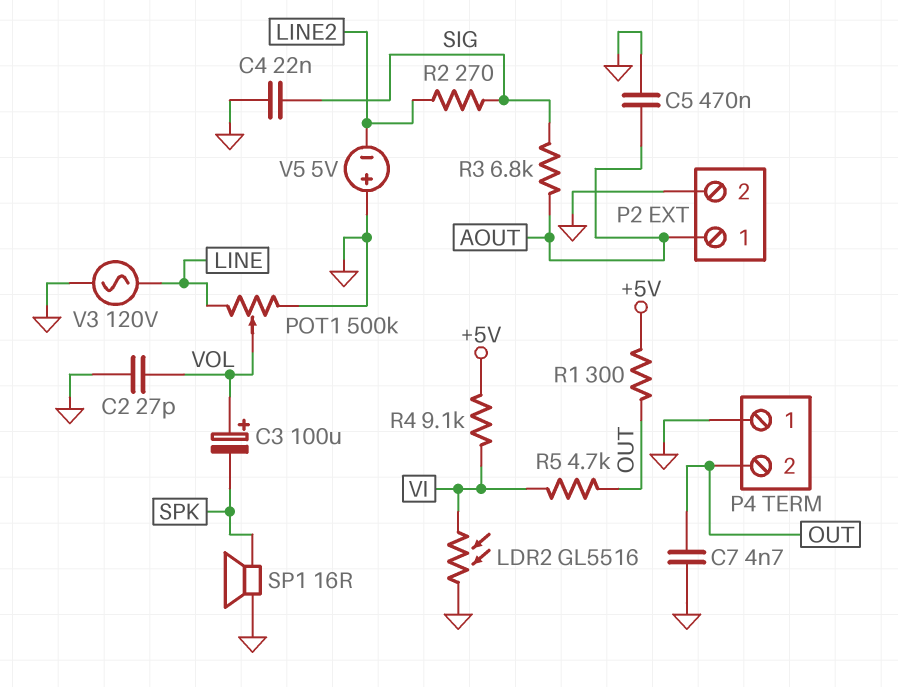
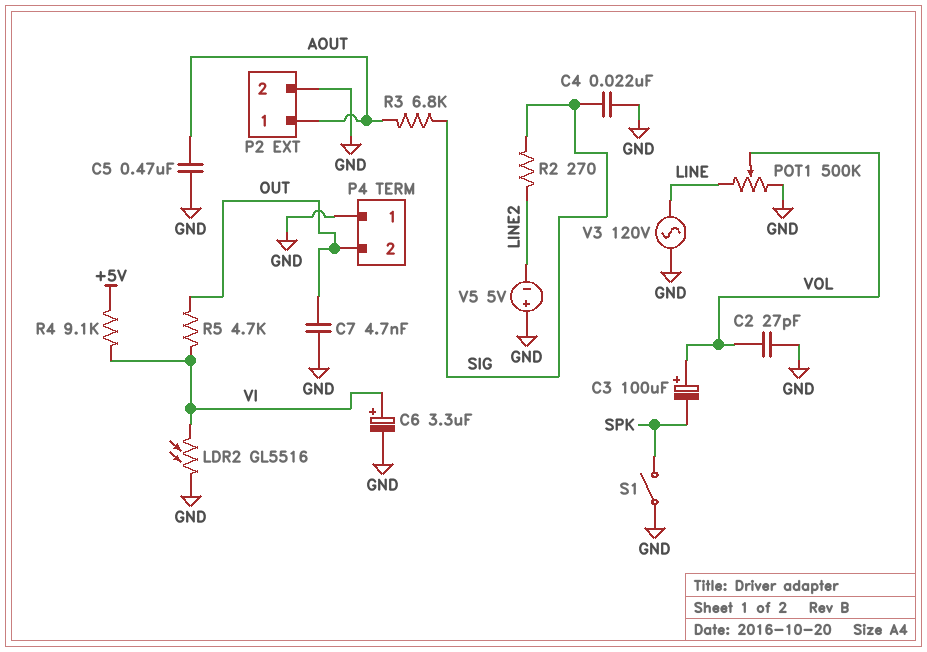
C6: none -> 3.3uF (plus VI, minus GND)
R1: 300 (+5V, OUT) -> none
S1: none -> switch (GND, SPK)
SP1: speaker 16R (GND, SPK) -> none

